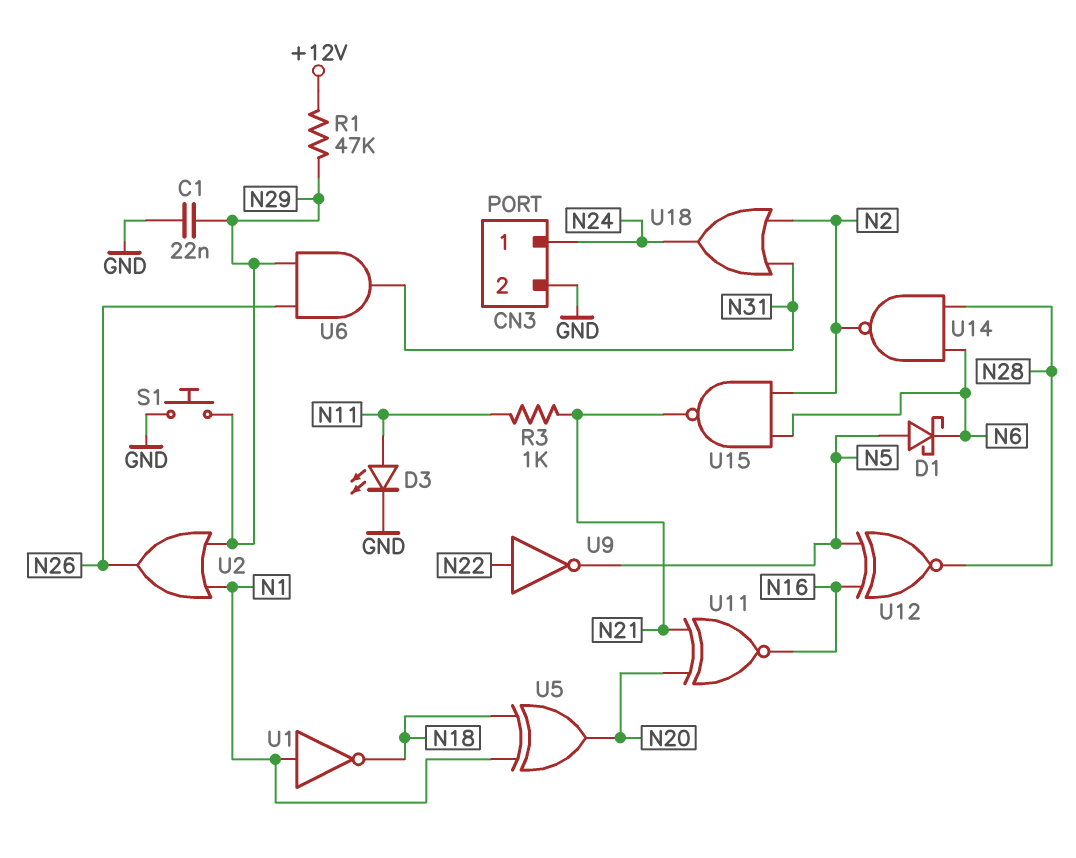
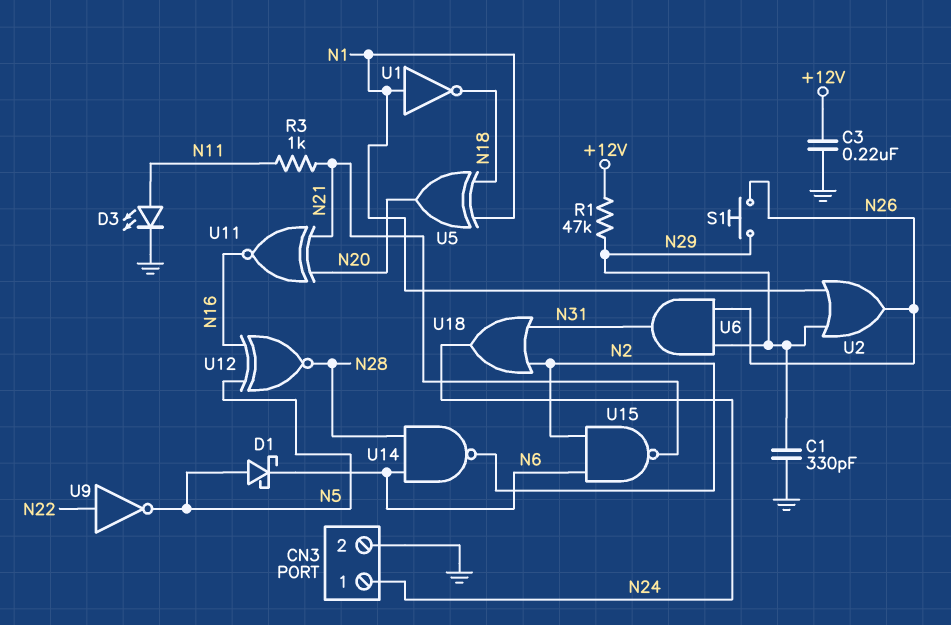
C1: 22nF (GND, N29) -> 330pF (GND, N29)
C3: none -> 220nF (+12V, GND)
S1: button (GND, N29) -> button (N26, N29)

